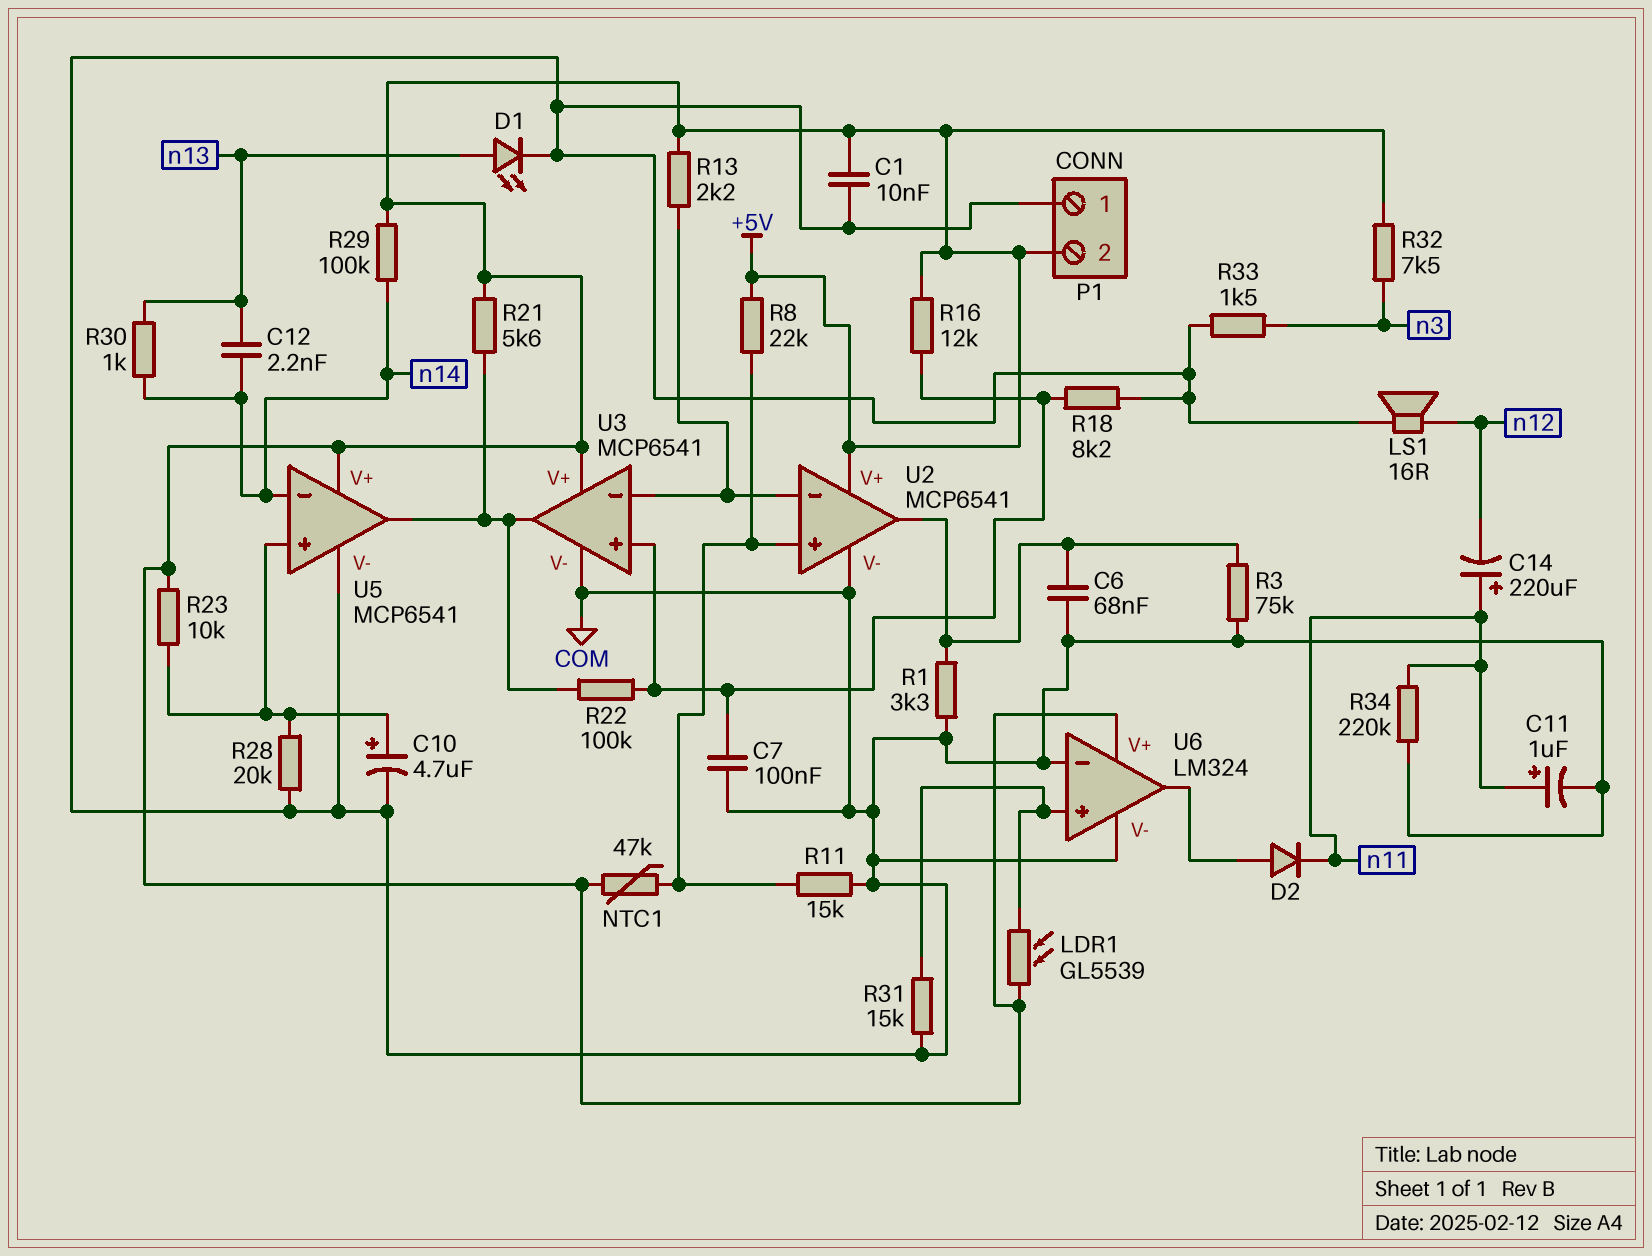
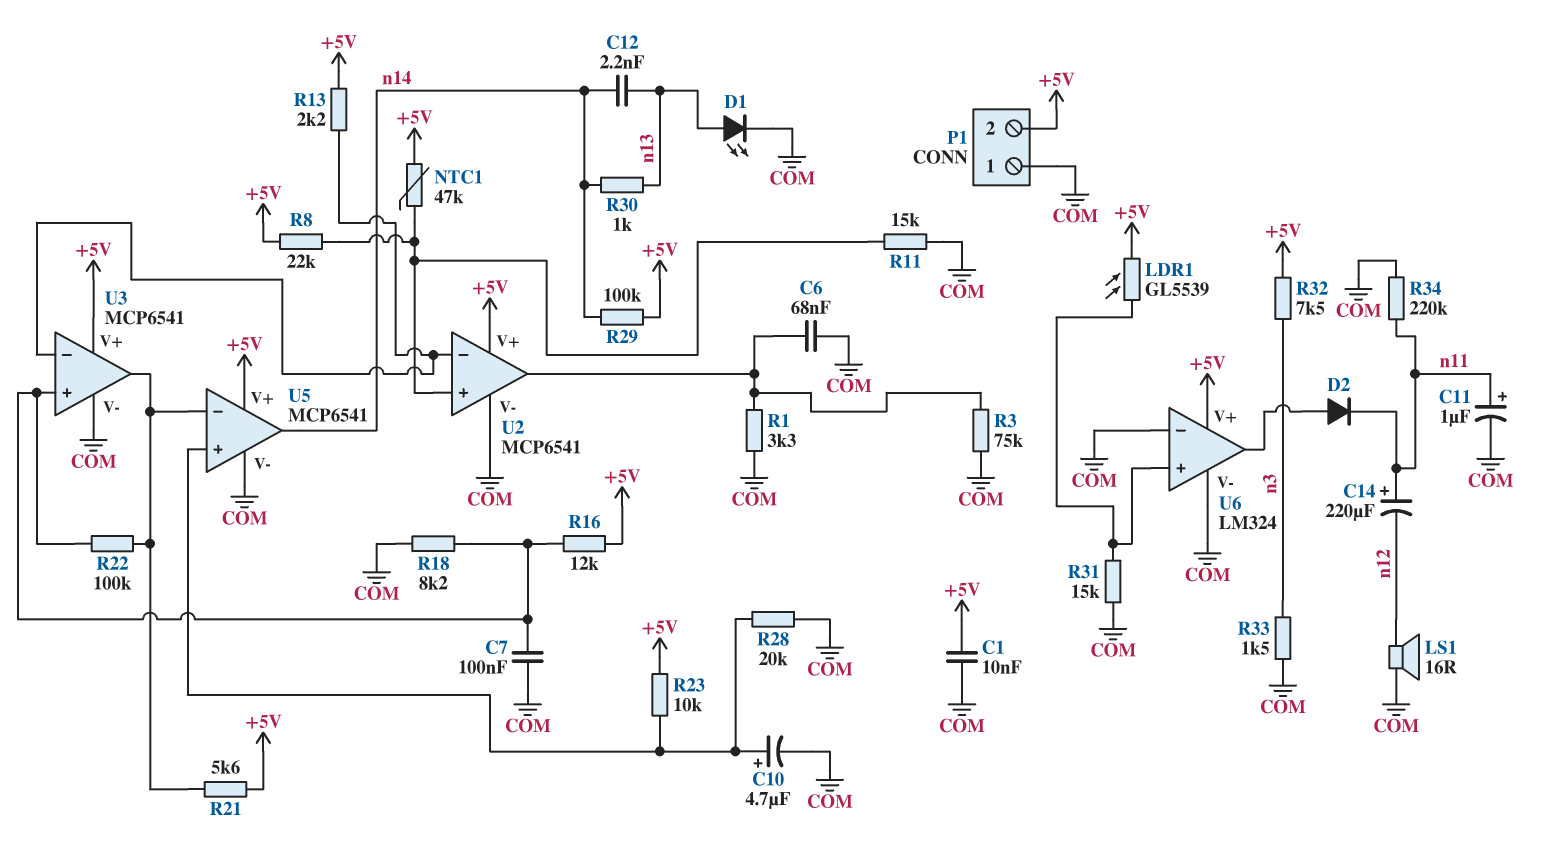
U5 pin in-: n14 -> U3/out
U5 pin out: U3/out -> n14

